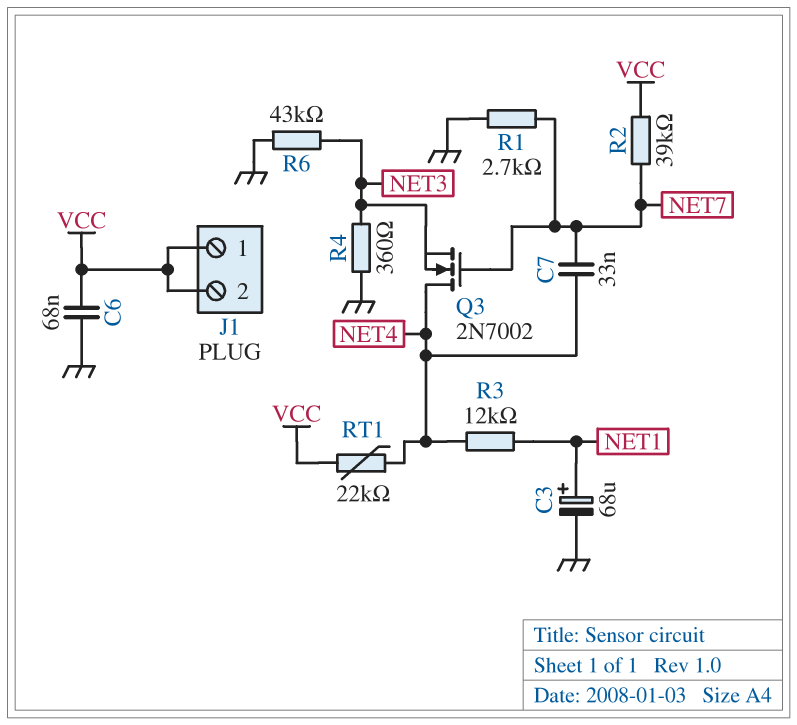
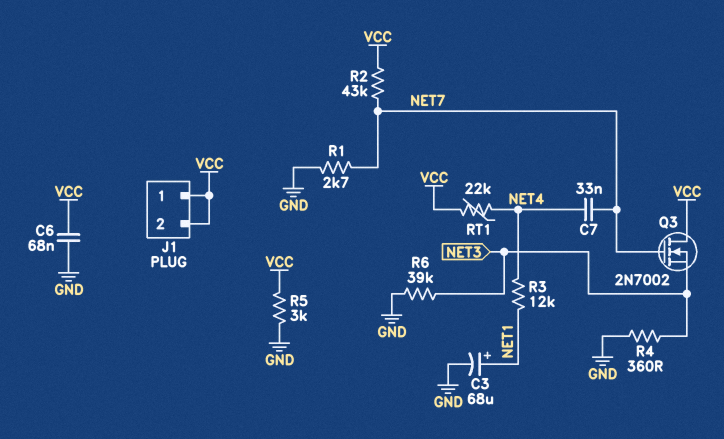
Q3: NMOS 2N7002 (G NET7, D NET4, S NET3) -> NMOS 2N7002 (G NET7, D VCC, S NET3)
R2: 39k (NET7, VCC) -> 43k (NET7, VCC)
R5: none -> 3k (GND, VCC)
R6: 43k (GND, NET3) -> 39k (GND, NET3)

